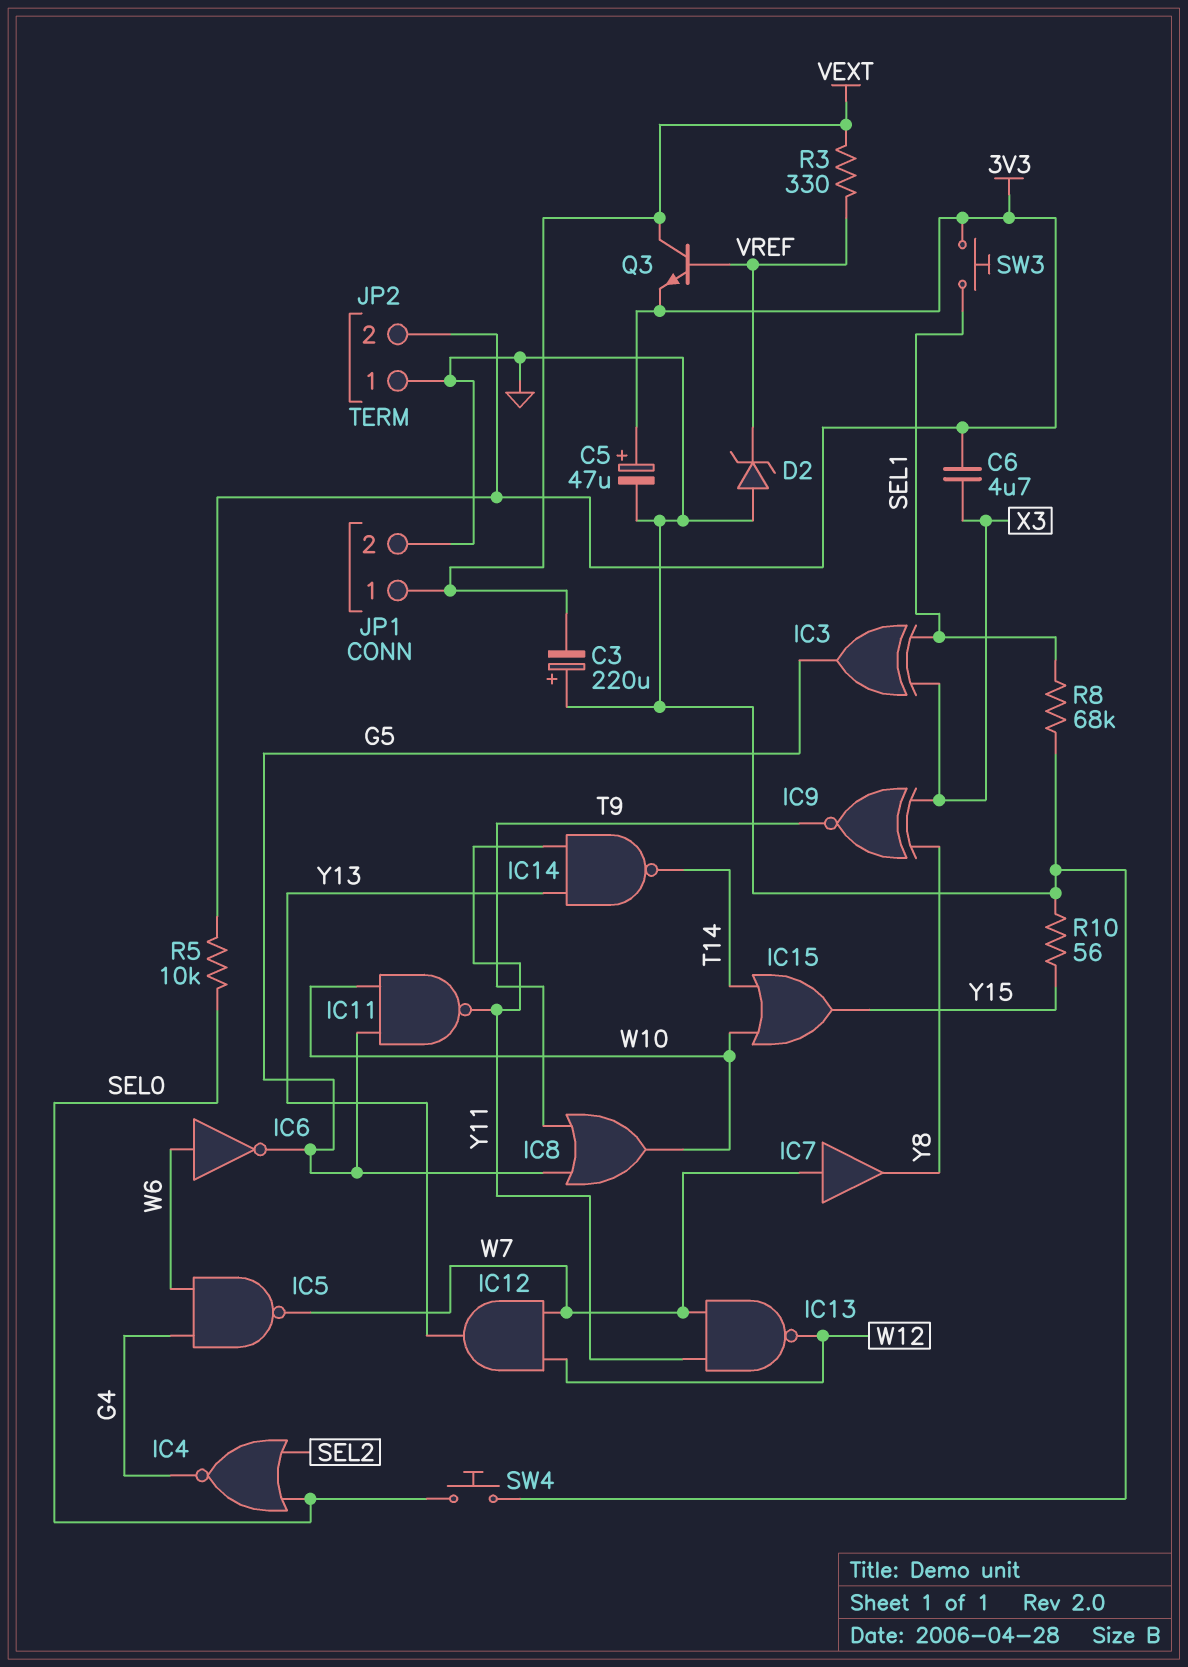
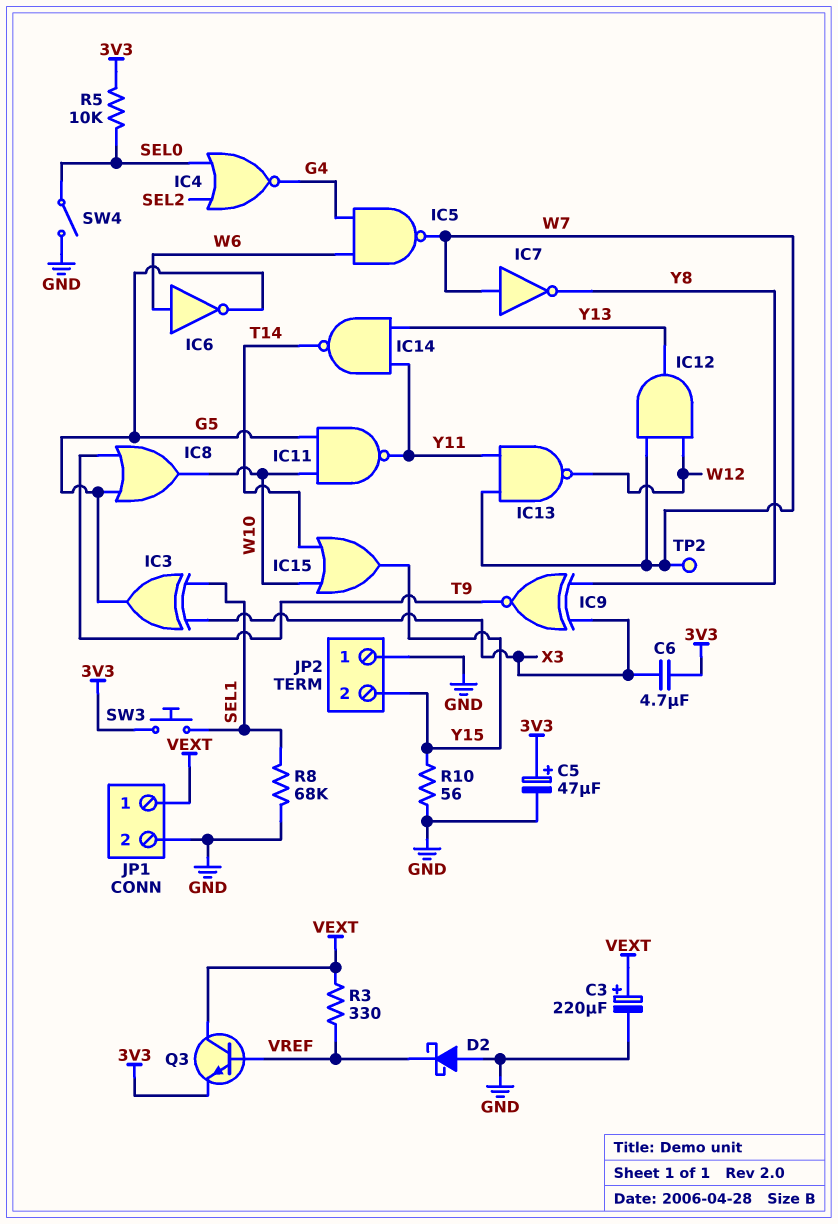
C3: 220uF (plus GND, minus VEXT) -> 220uF (plus VEXT, minus GND)
D2: zener (A GND, K VREF) -> schottky (A GND, K VREF)
IC7: buffer (in W7, out Y8) -> NOT (in W7, out Y8)
JP2 pin 2: 3V3 -> Y15
SW4: button (GND, SEL0) -> switch (GND, SEL0)
TP2: none -> test point (W7)

